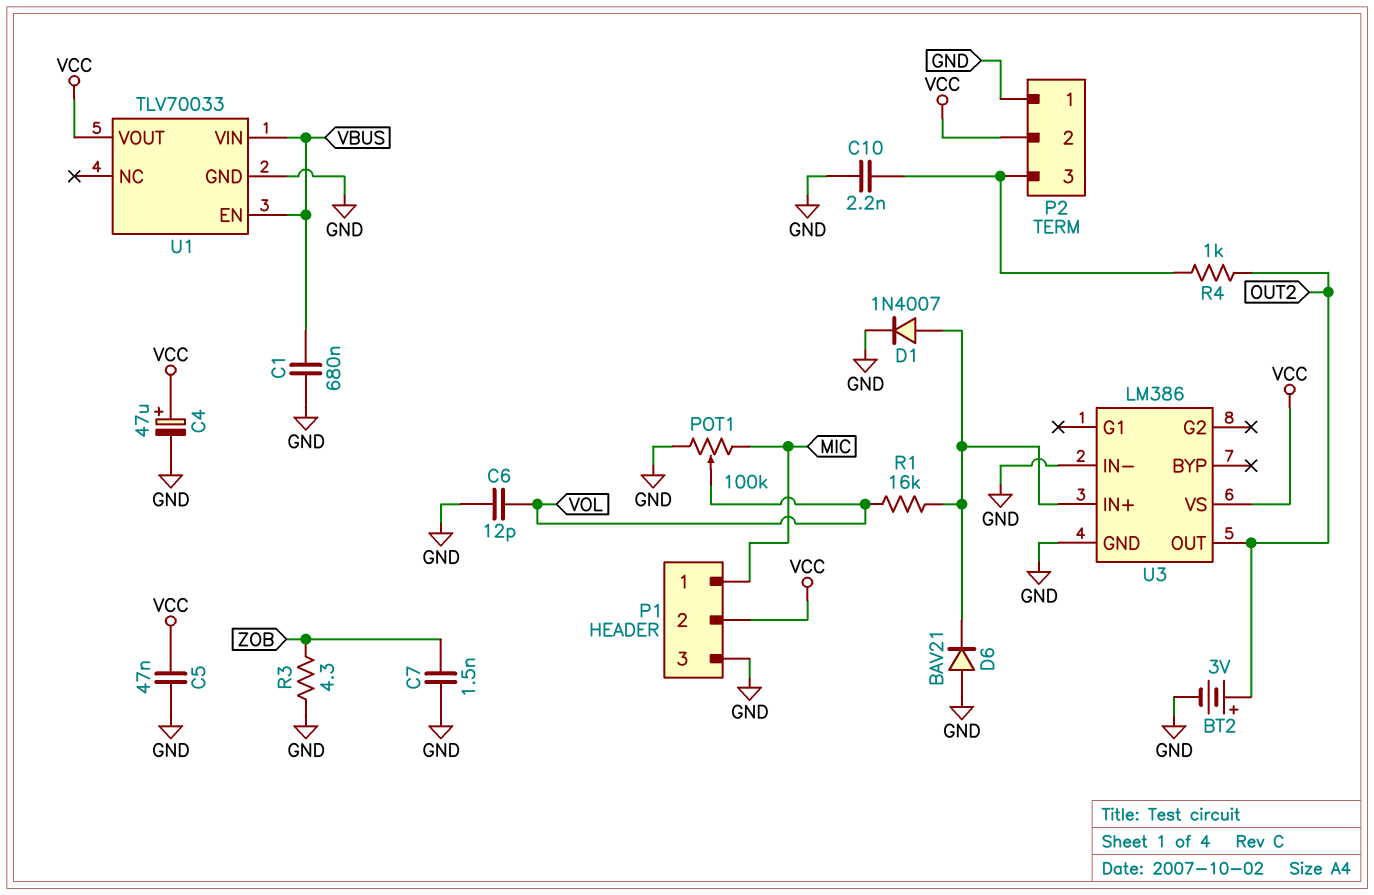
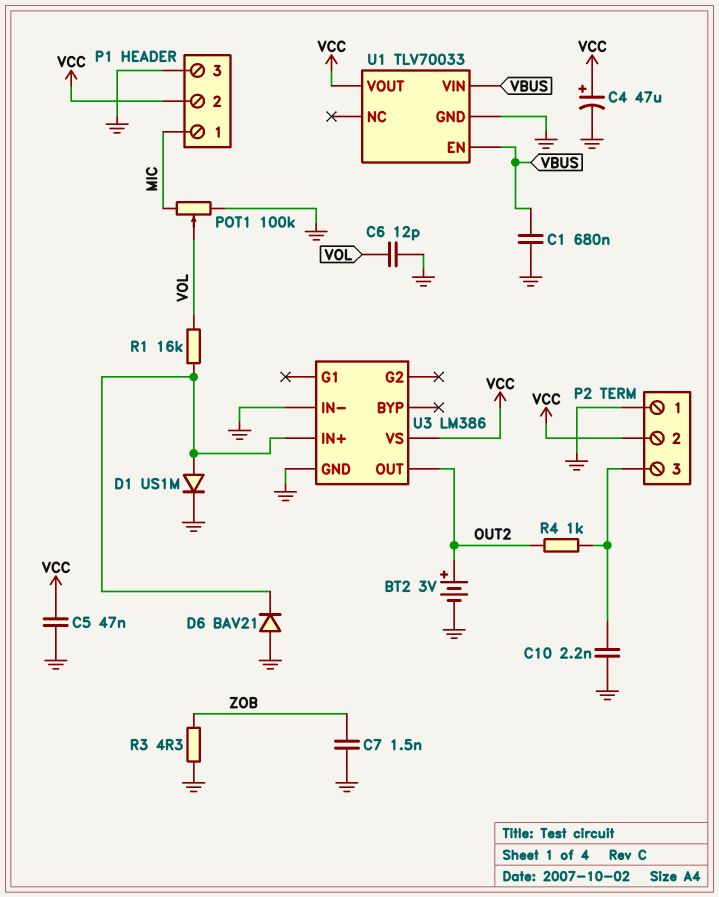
D1: diode 1N4007 (A U3/IN+, K GND) -> diode US1M (A U3/IN+, K GND)

